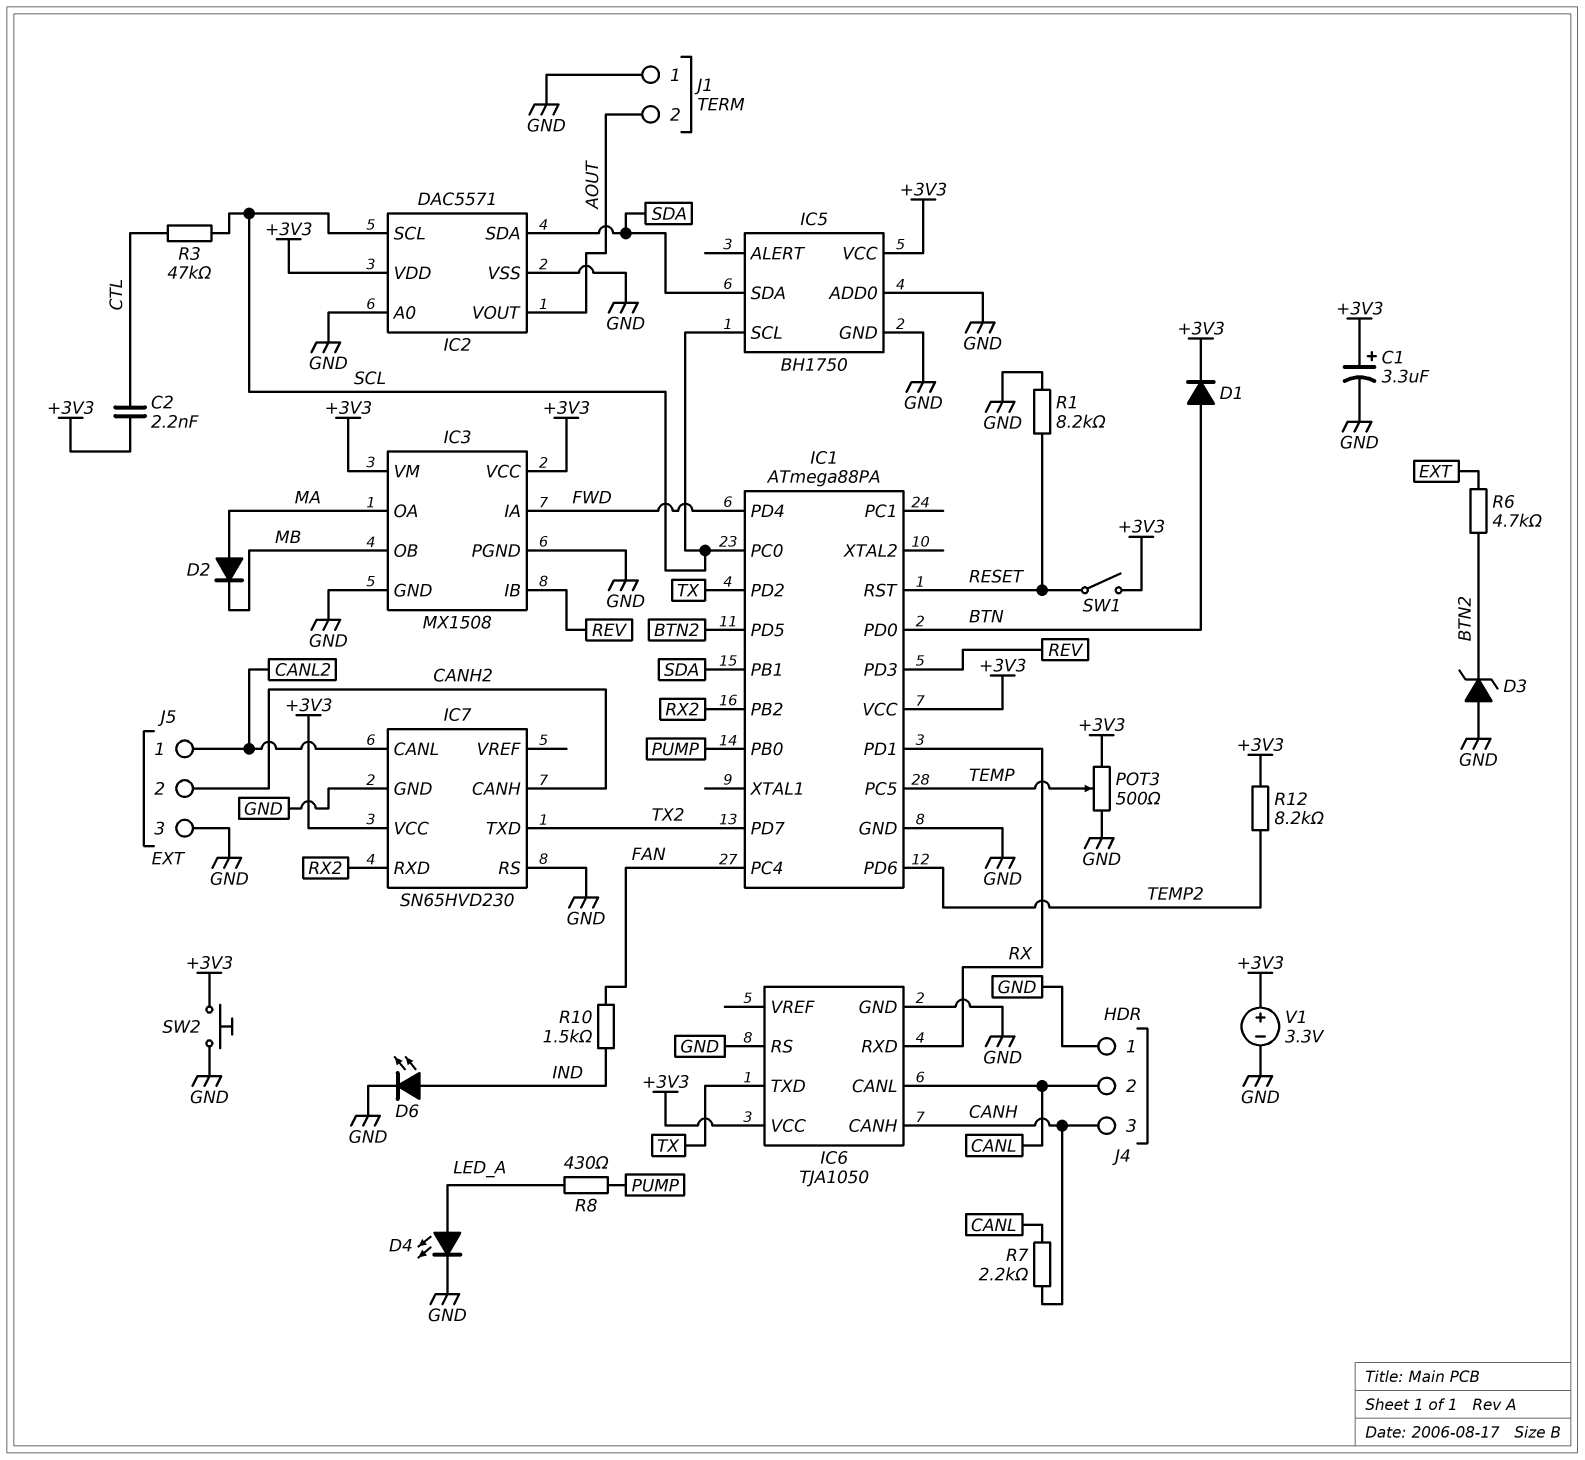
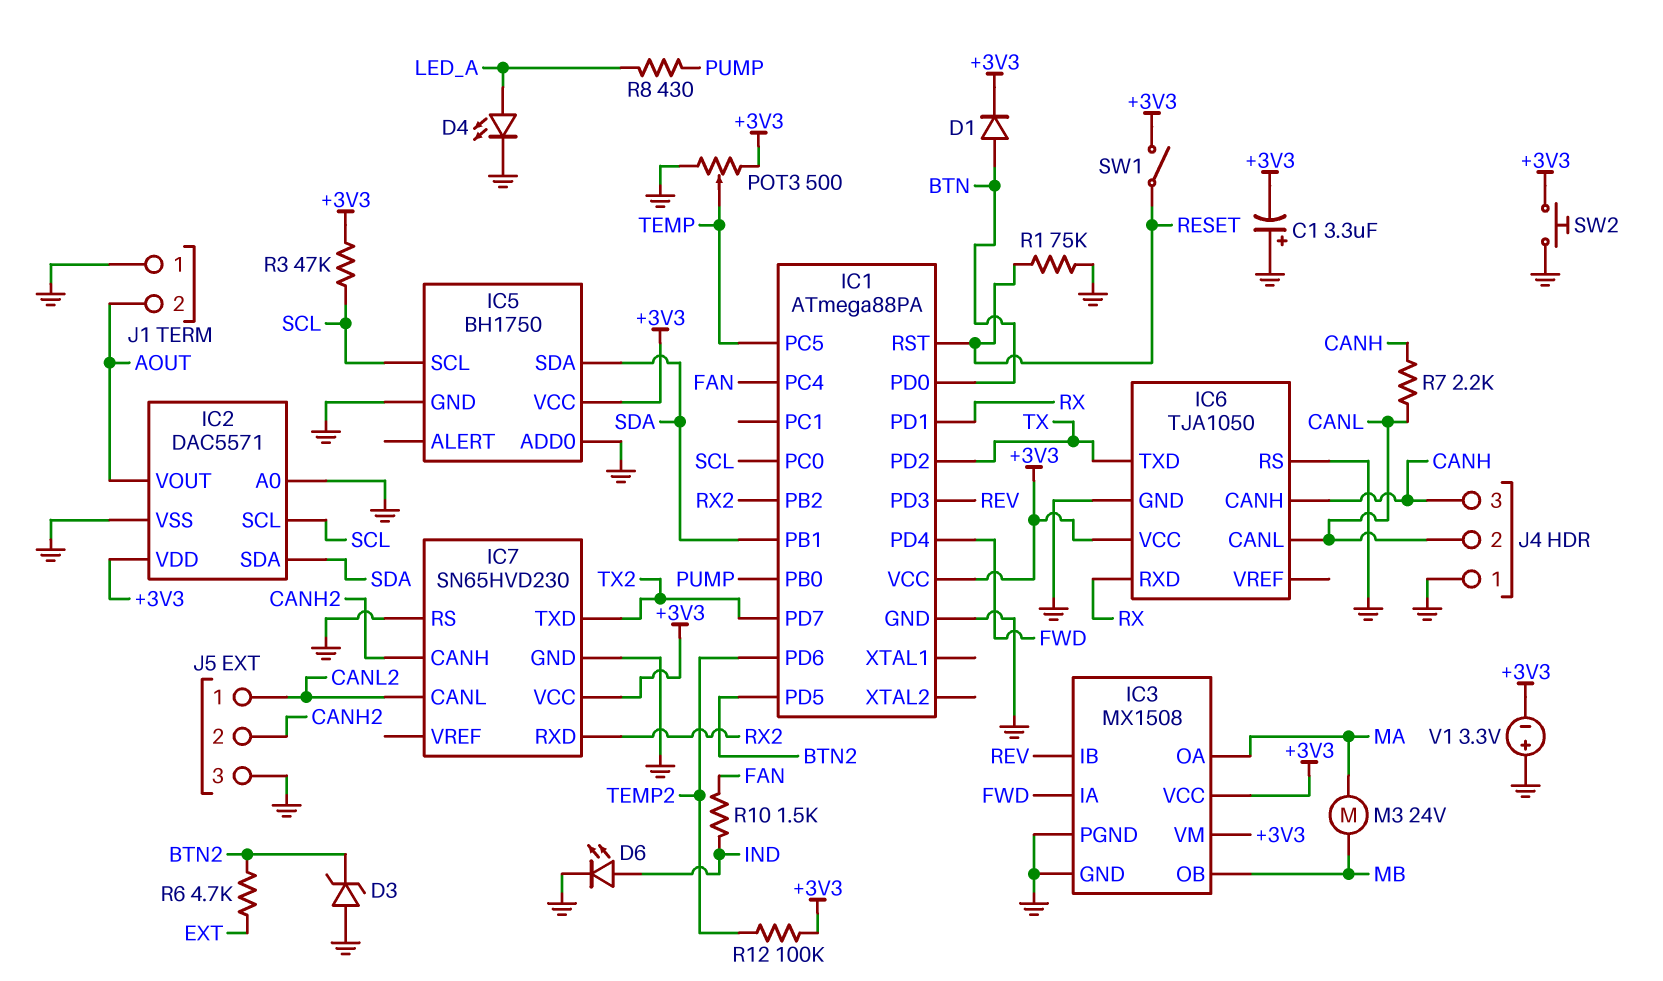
C1: 3.3uF (plus +3V3, minus GND) -> 3.3uF (plus GND, minus +3V3)
C2: 2.2nF (+3V3, CTL) -> none
D2: diode (A MA, K MB) -> none
M3: none -> motor 24V (MA, MB)
R1: 8.2k (GND, RESET) -> 75k (GND, RESET)
R3: 47k (CTL, SCL) -> 47k (+3V3, SCL)
R12: 8.2k (+3V3, TEMP2) -> 100k (+3V3, TEMP2)
V1: 3.3V (plus +3V3, minus GND) -> 3.3V (plus GND, minus +3V3)

